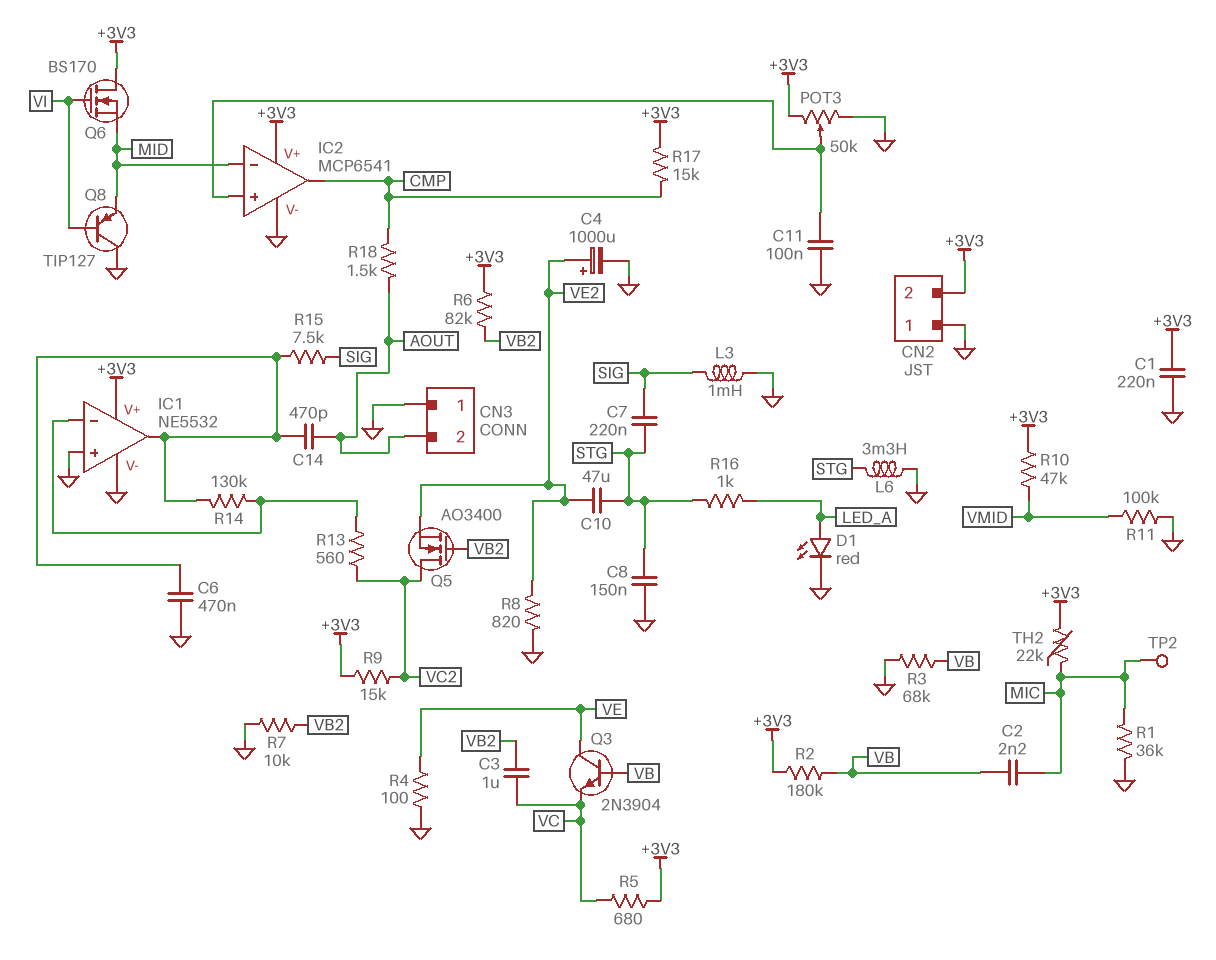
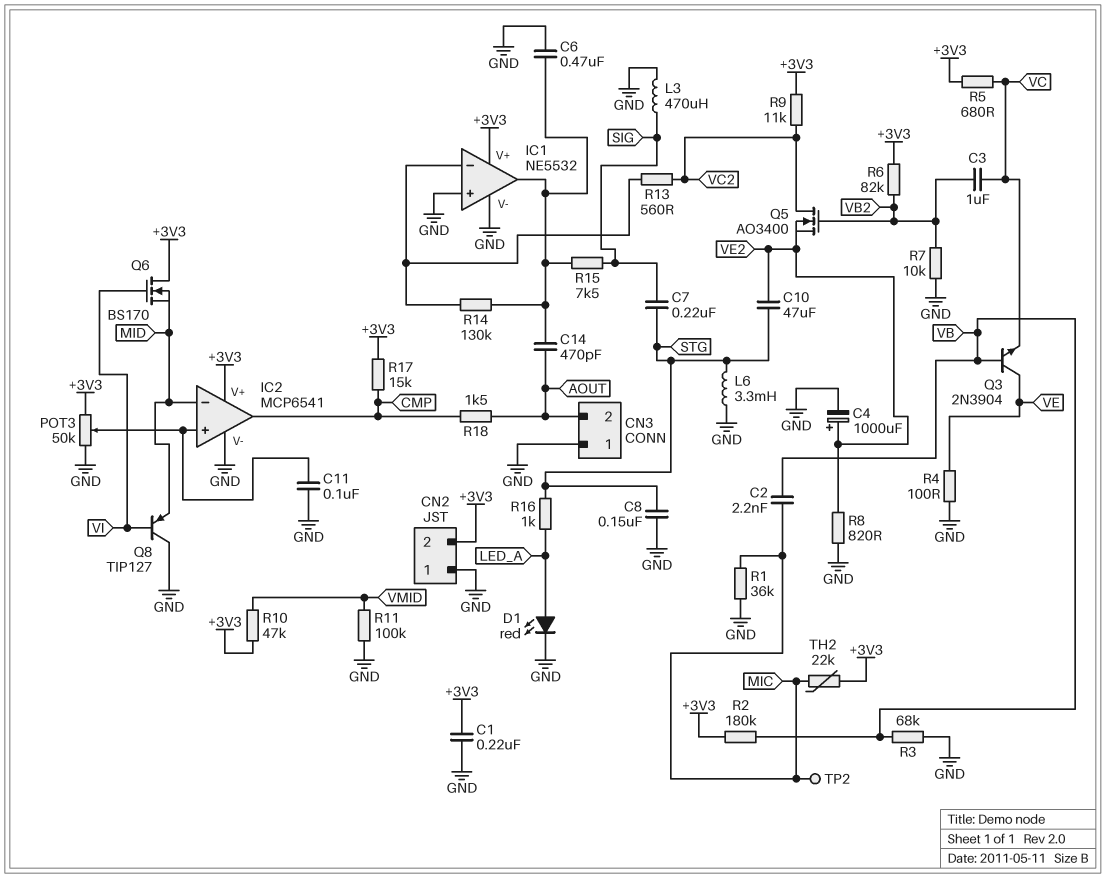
L3: 1mH (GND, SIG) -> 470uH (GND, SIG)
R9: 15k (+3V3, VC2) -> 11k (+3V3, VC2)

